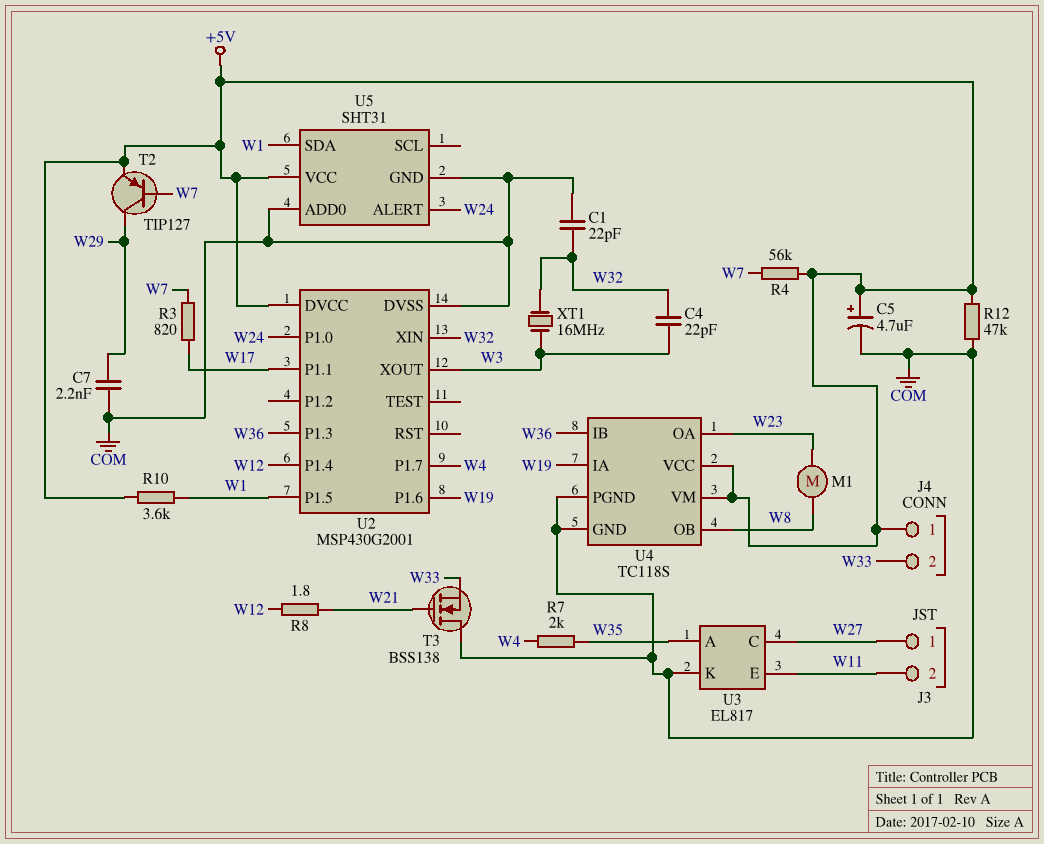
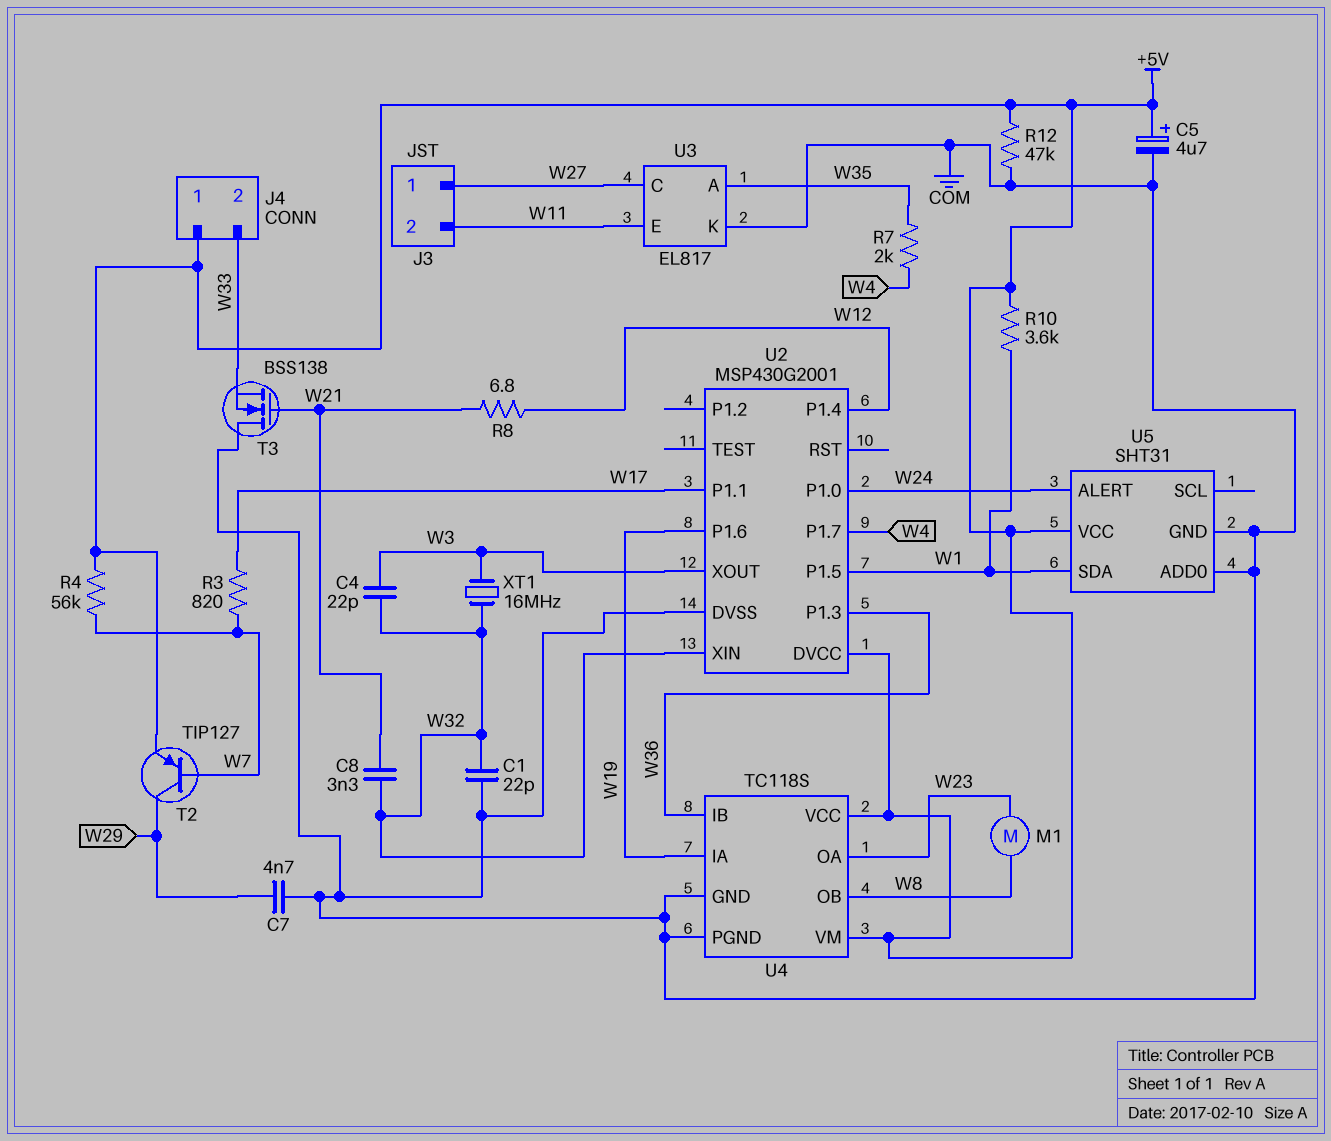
C7: 2.2nF (COM, W29) -> 4.7nF (COM, W29)
C8: none -> 3.3nF (W21, W32)
R8: 1.8 (W12, W21) -> 6.8 (W12, W21)

